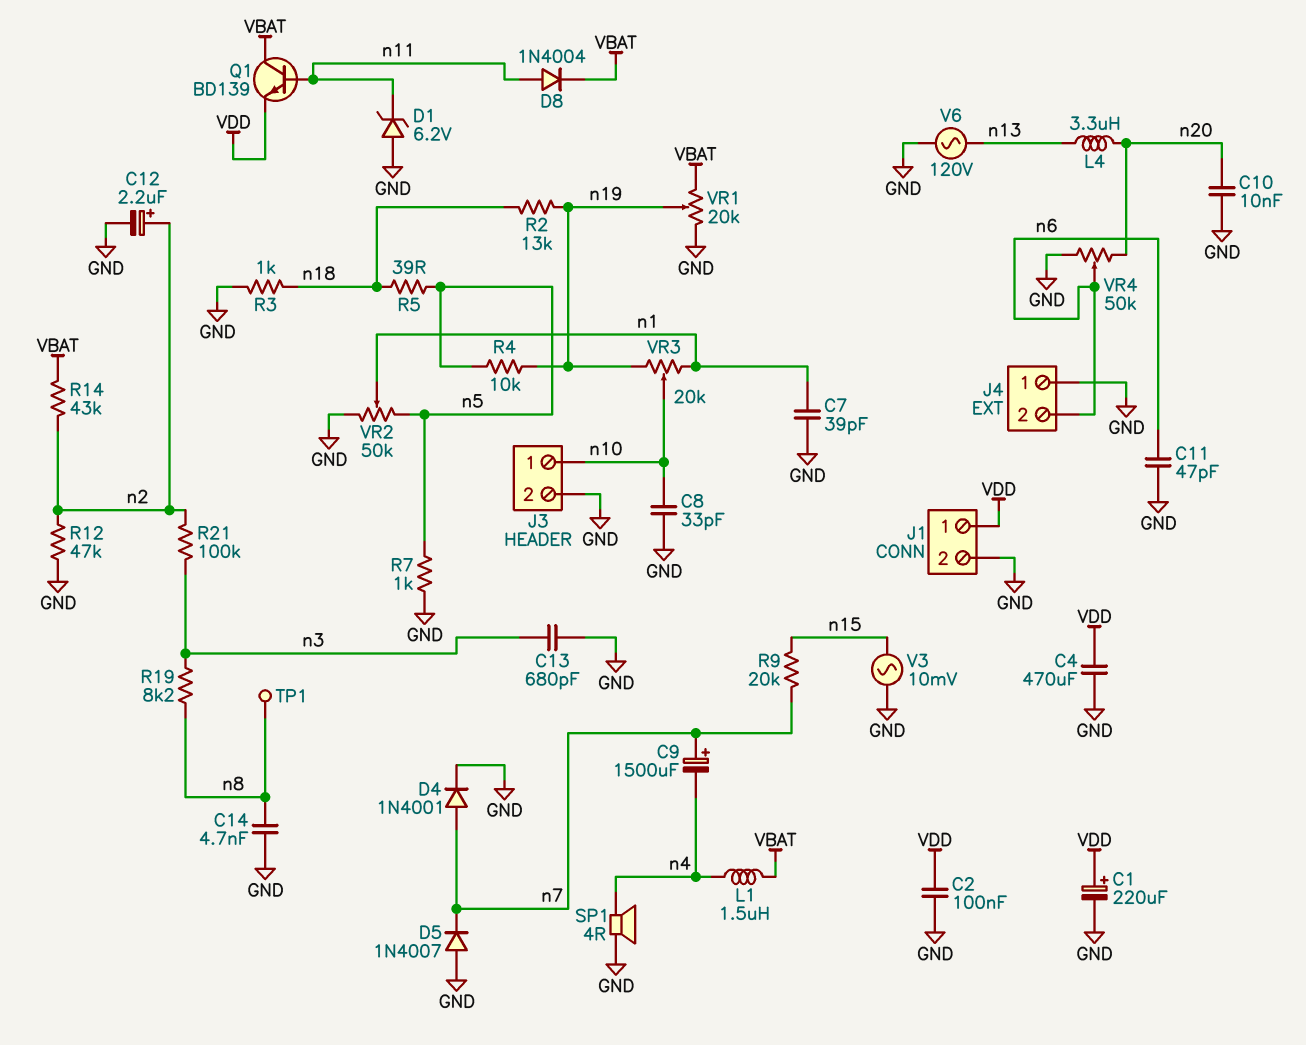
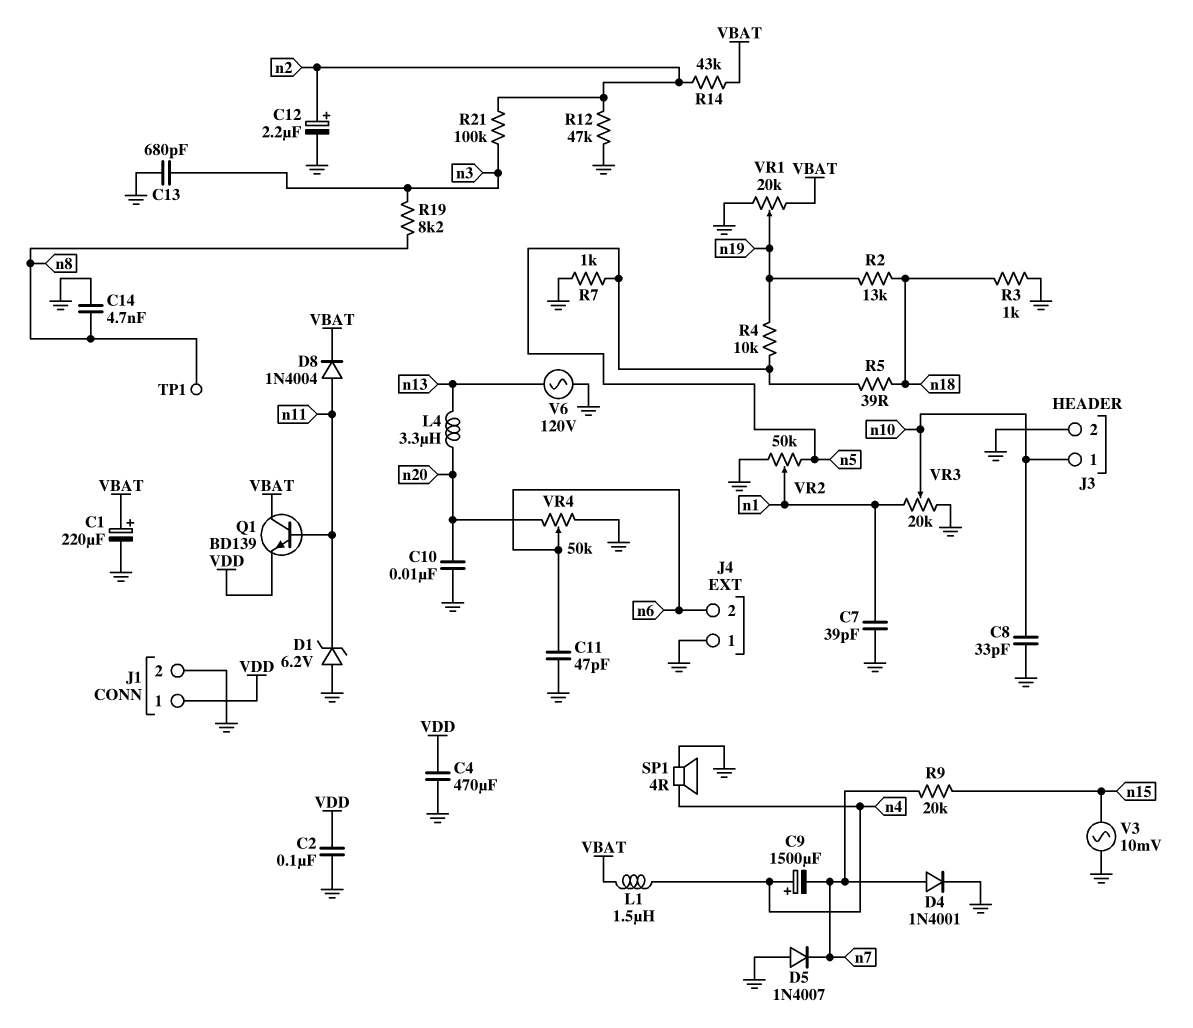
C1: 220uF (plus VDD, minus GND) -> 220uF (plus VBAT, minus GND)
C9: 1500uF (plus n7, minus n4) -> 1500uF (plus n4, minus n7)
VR3: 20k (n1, n19, wiper n10) -> 20k (GND, n1, wiper n10)

